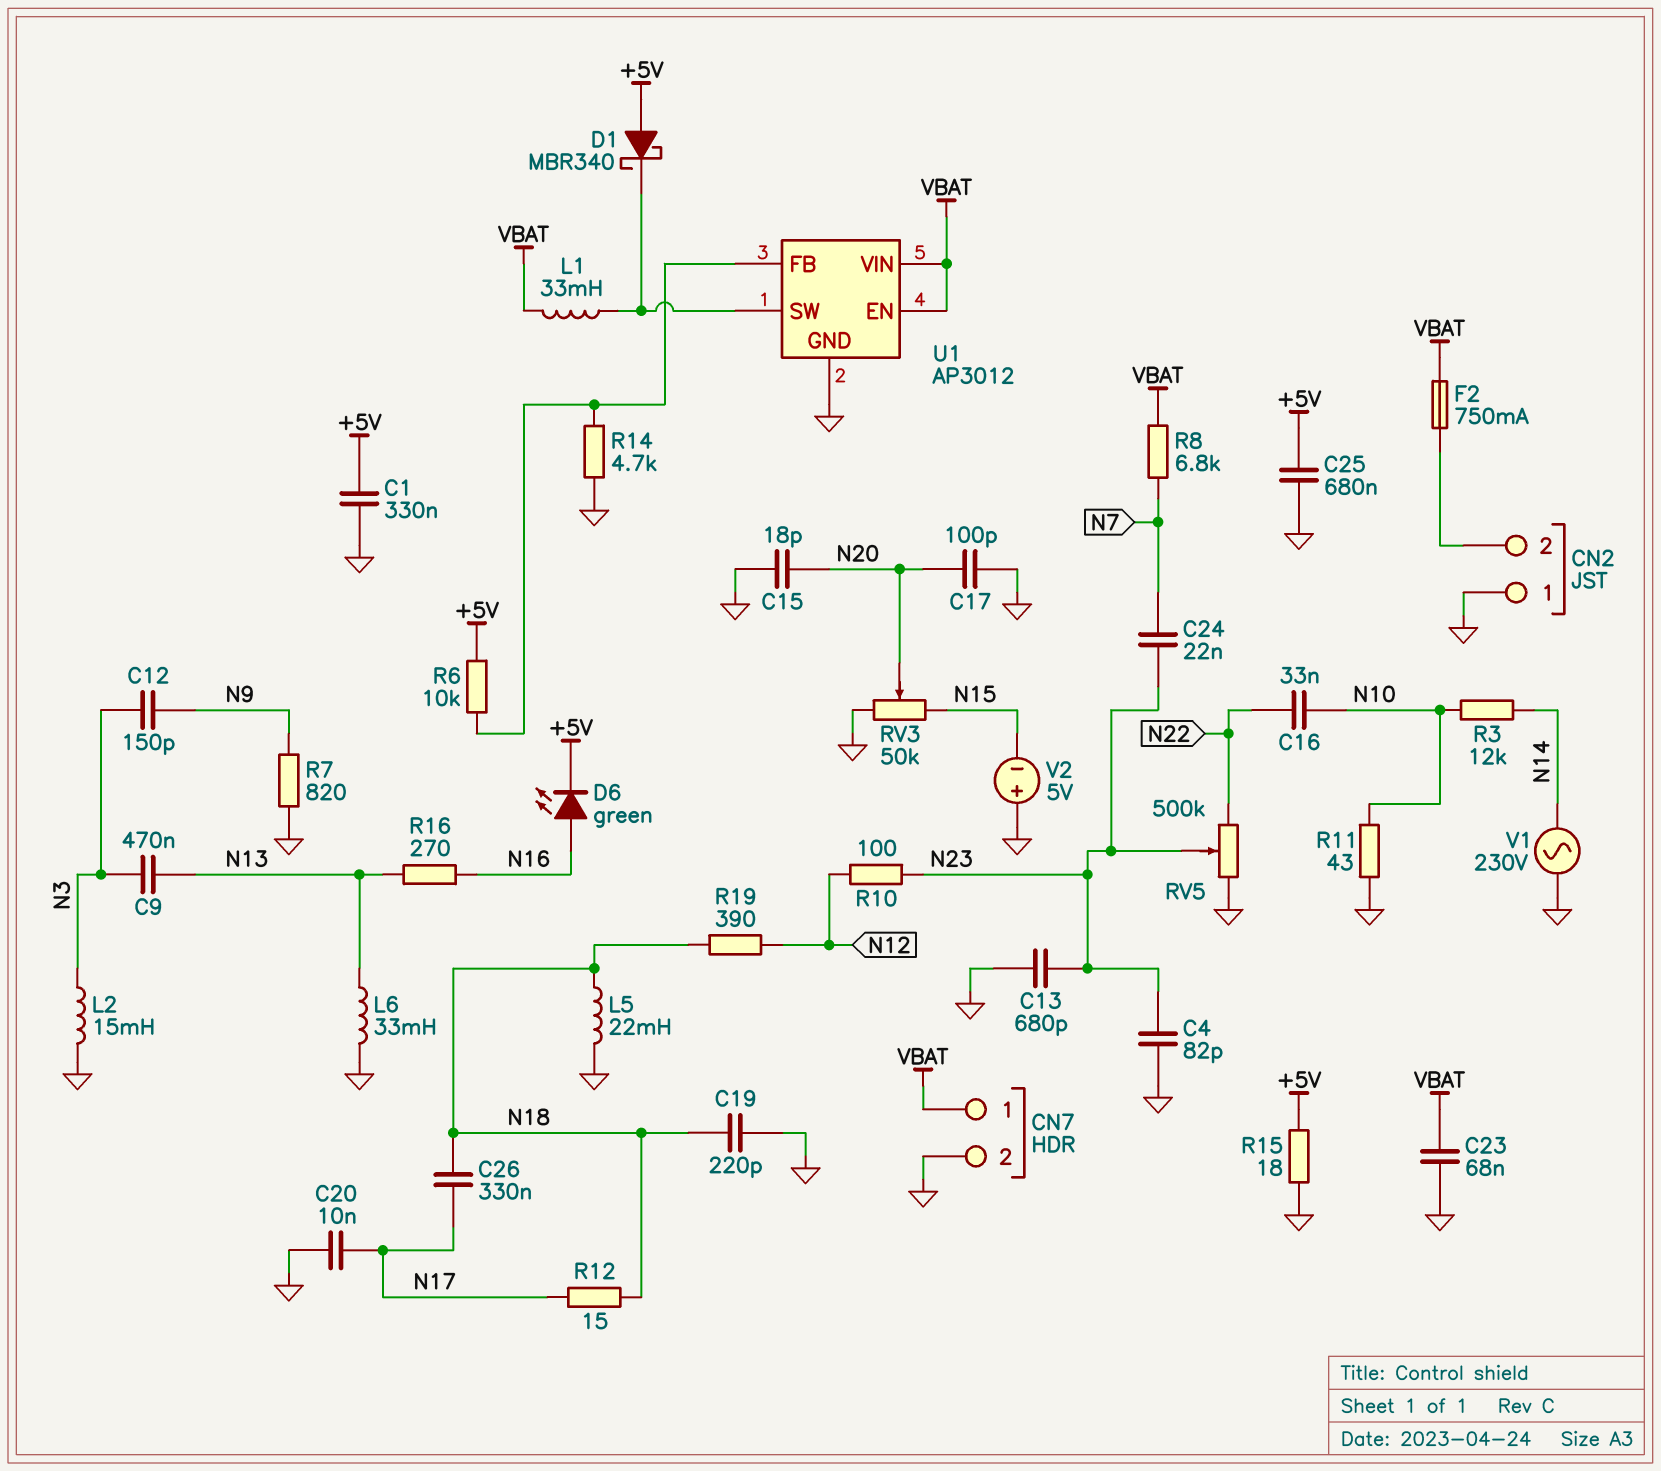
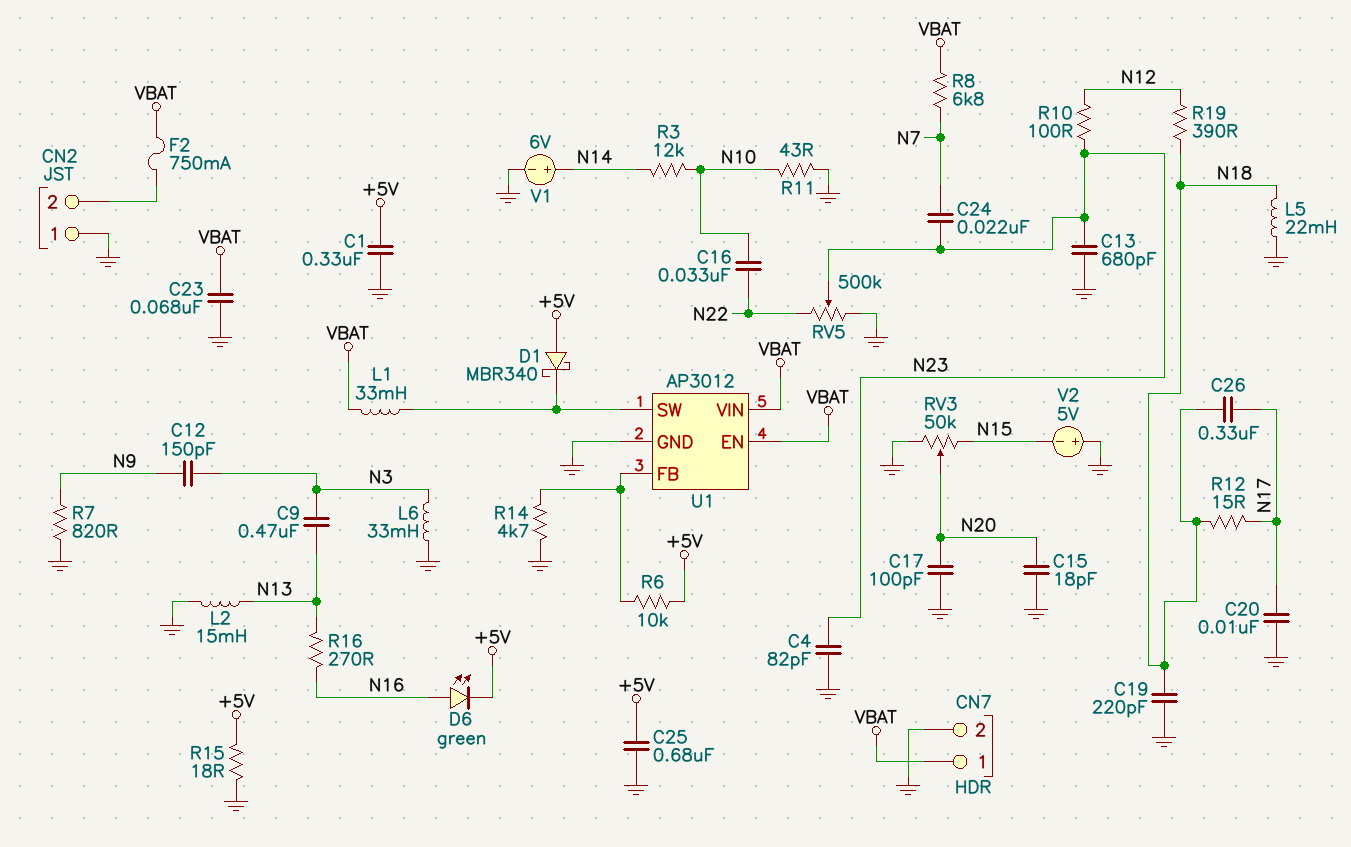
L2: 15mH (GND, N3) -> 15mH (GND, N13)
L6: 33mH (GND, N13) -> 33mH (GND, N3)
V1: AC 230V (GND, N14) -> 6V (plus N14, minus GND)

